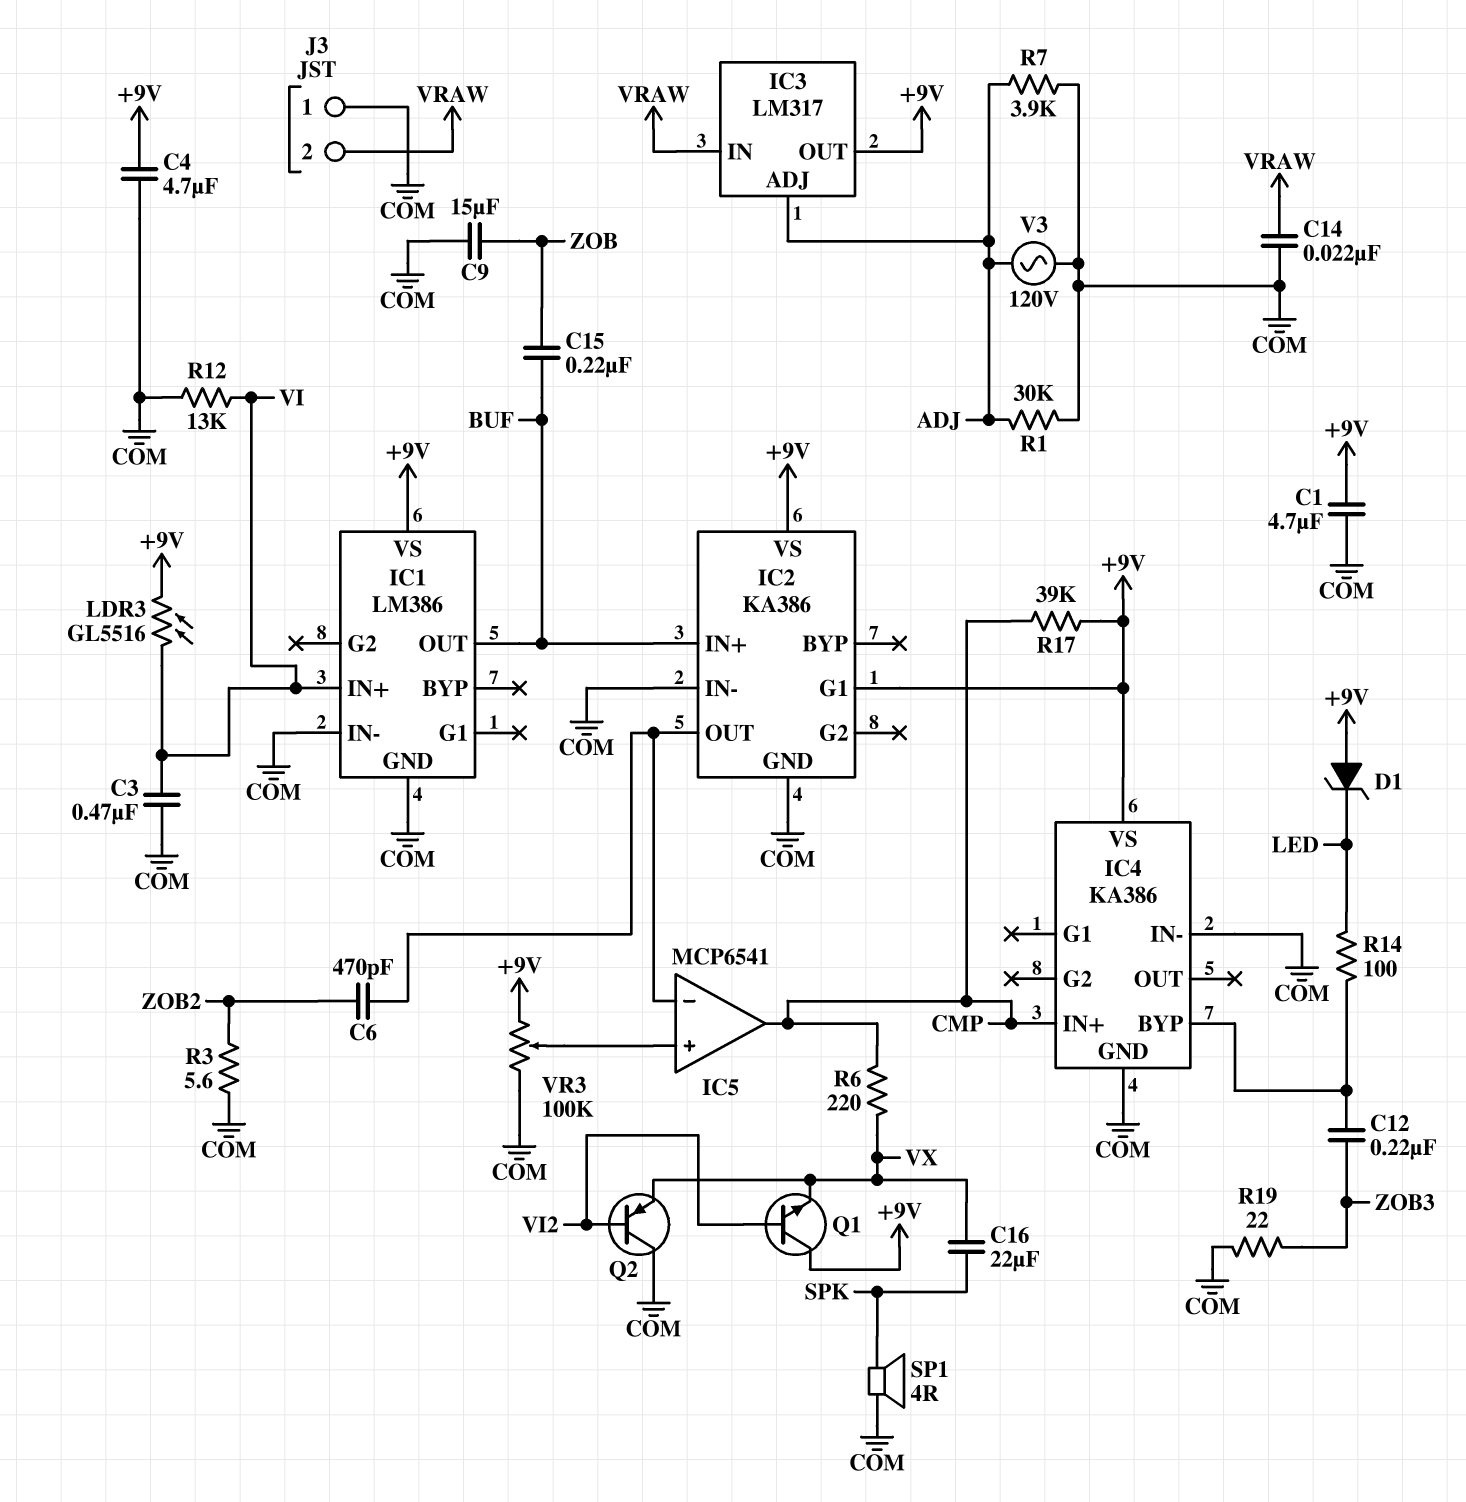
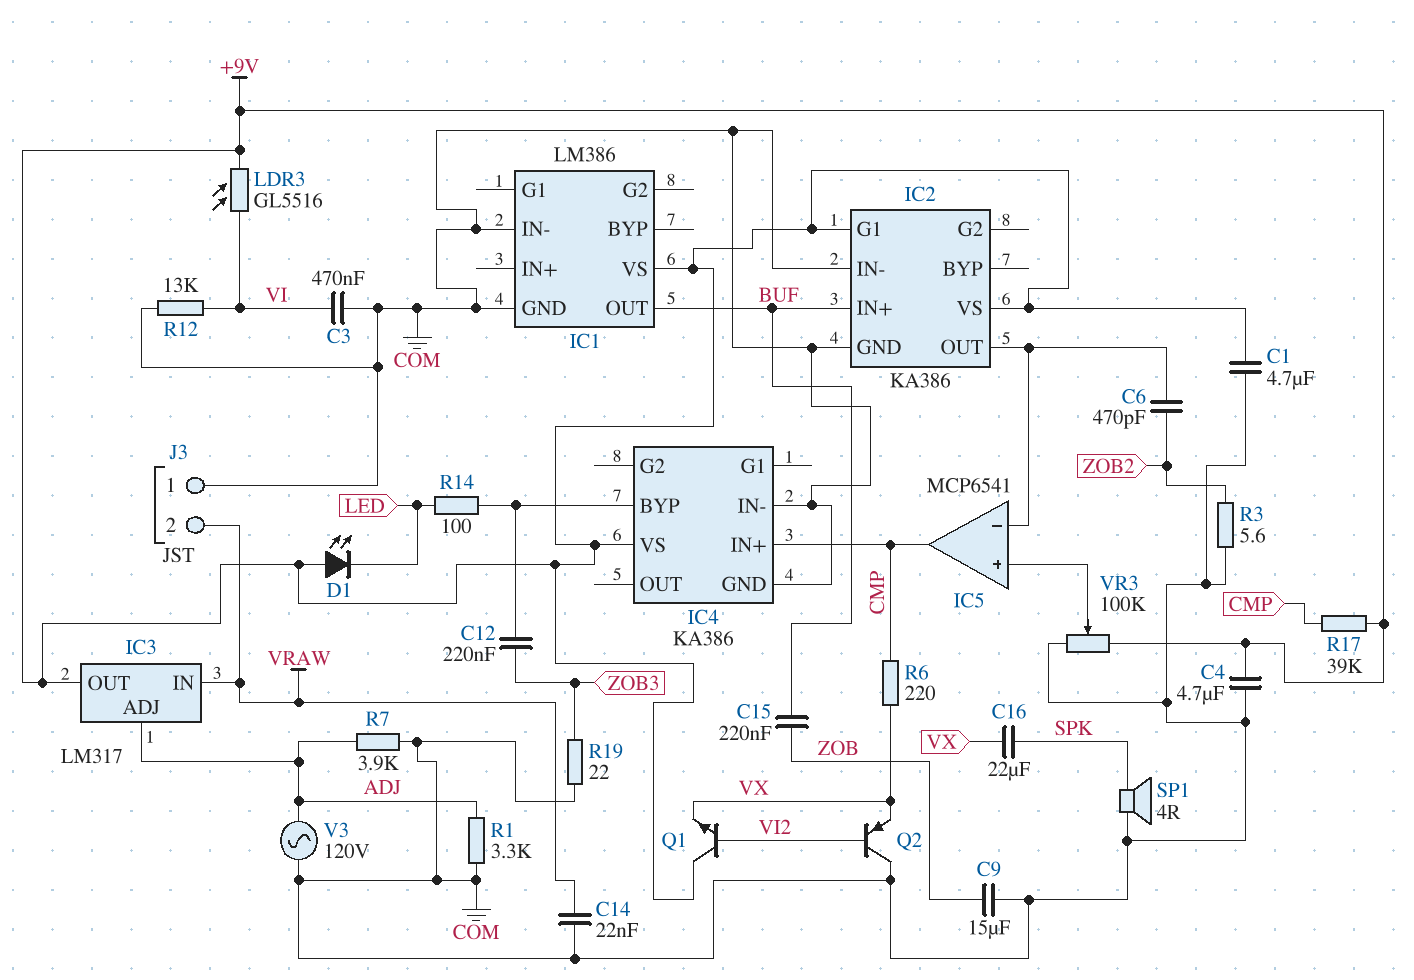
D1: zener (A +9V, K LED) -> LED (A +9V, K LED)
IC1 pin IN+: VI -> none
R1: 30k (ADJ, COM) -> 3.3k (ADJ, COM)

